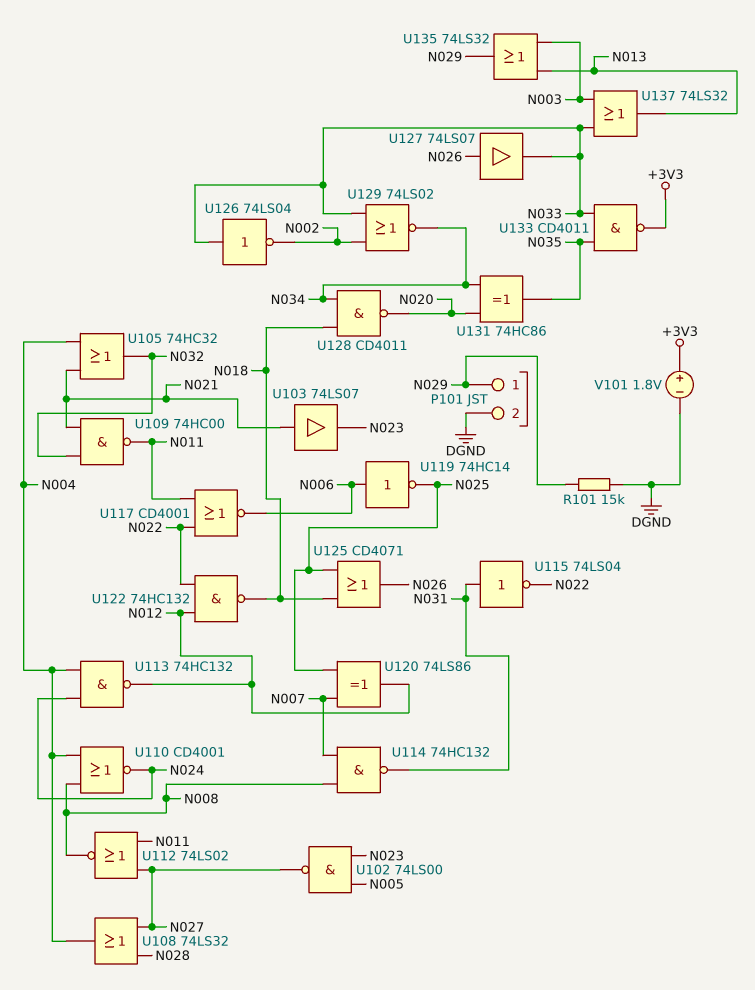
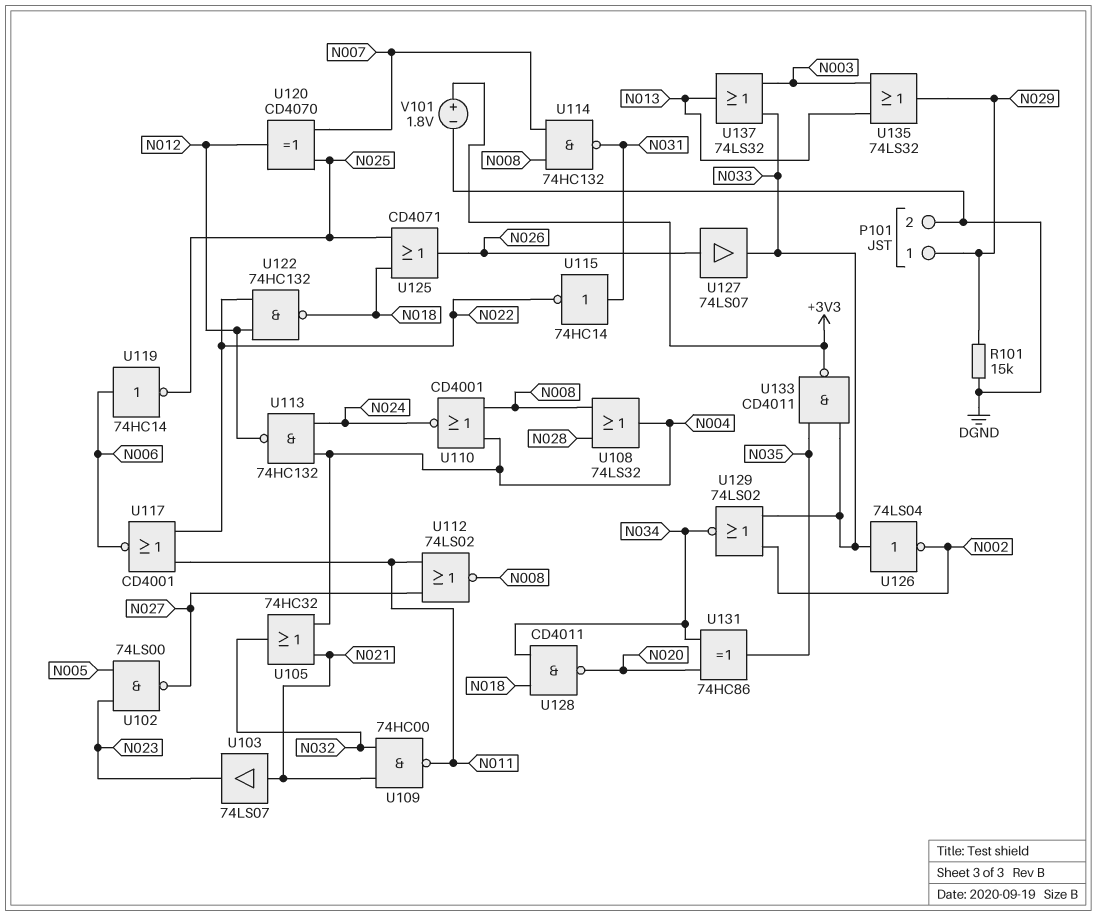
U108: OR 74LS32 (in N027, in N028, out N004) -> OR 74LS32 (in N008, in N028, out N004)
U115: NOT 74LS04 (in N031, out N022) -> NOT 74HC14 (in N031, out N022)
U120: XOR 74LS86 (in N007, in N025, out N012) -> XOR CD4070 (in N007, in N025, out N012)

